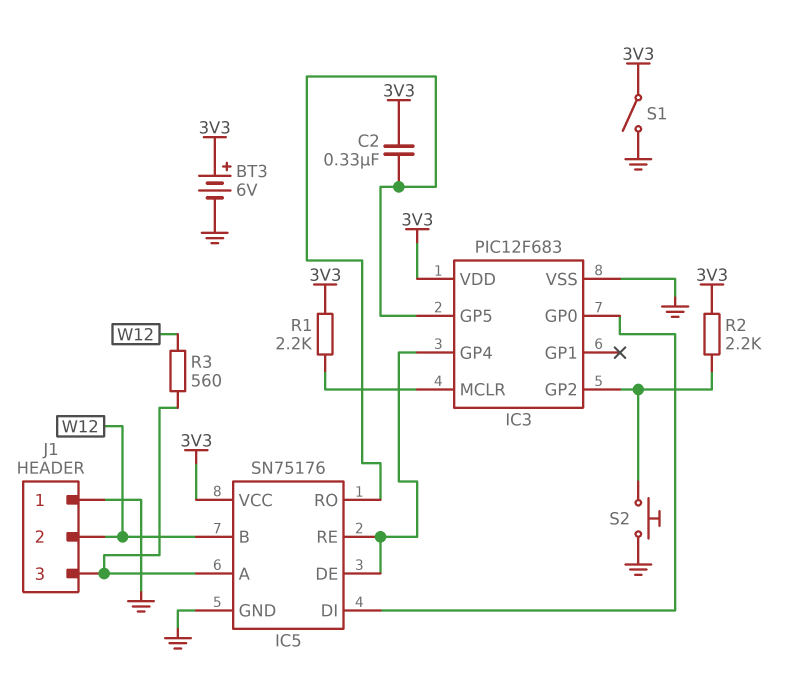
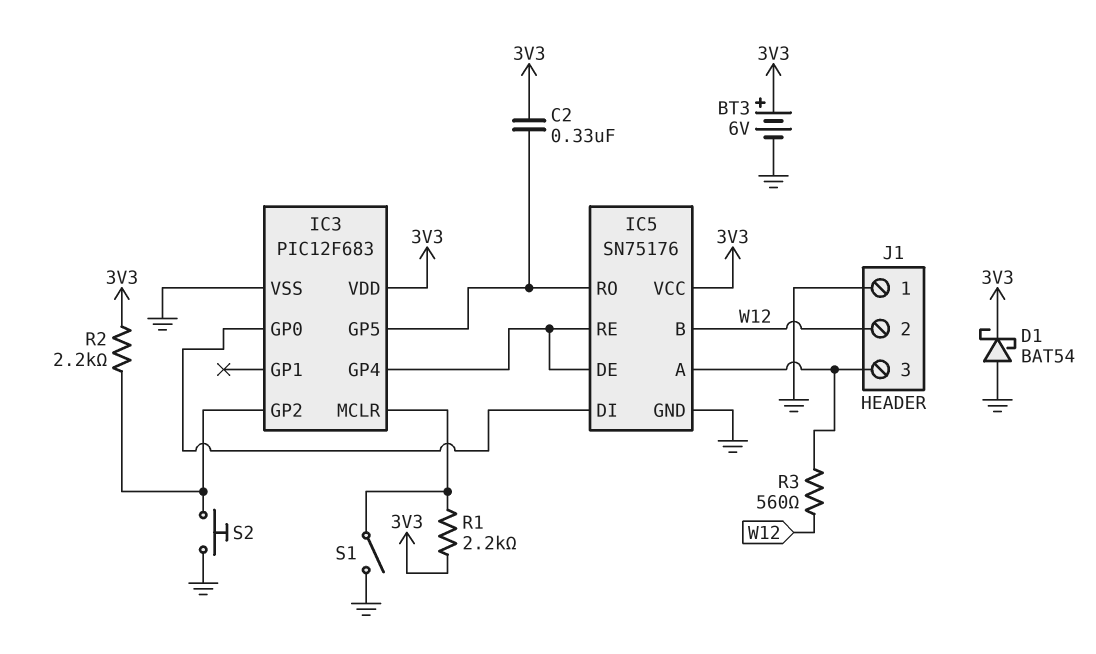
D1: none -> schottky BAT54 (A GND, K 3V3)
S1: switch (3V3, GND) -> switch (GND, IC3/MCLR)

